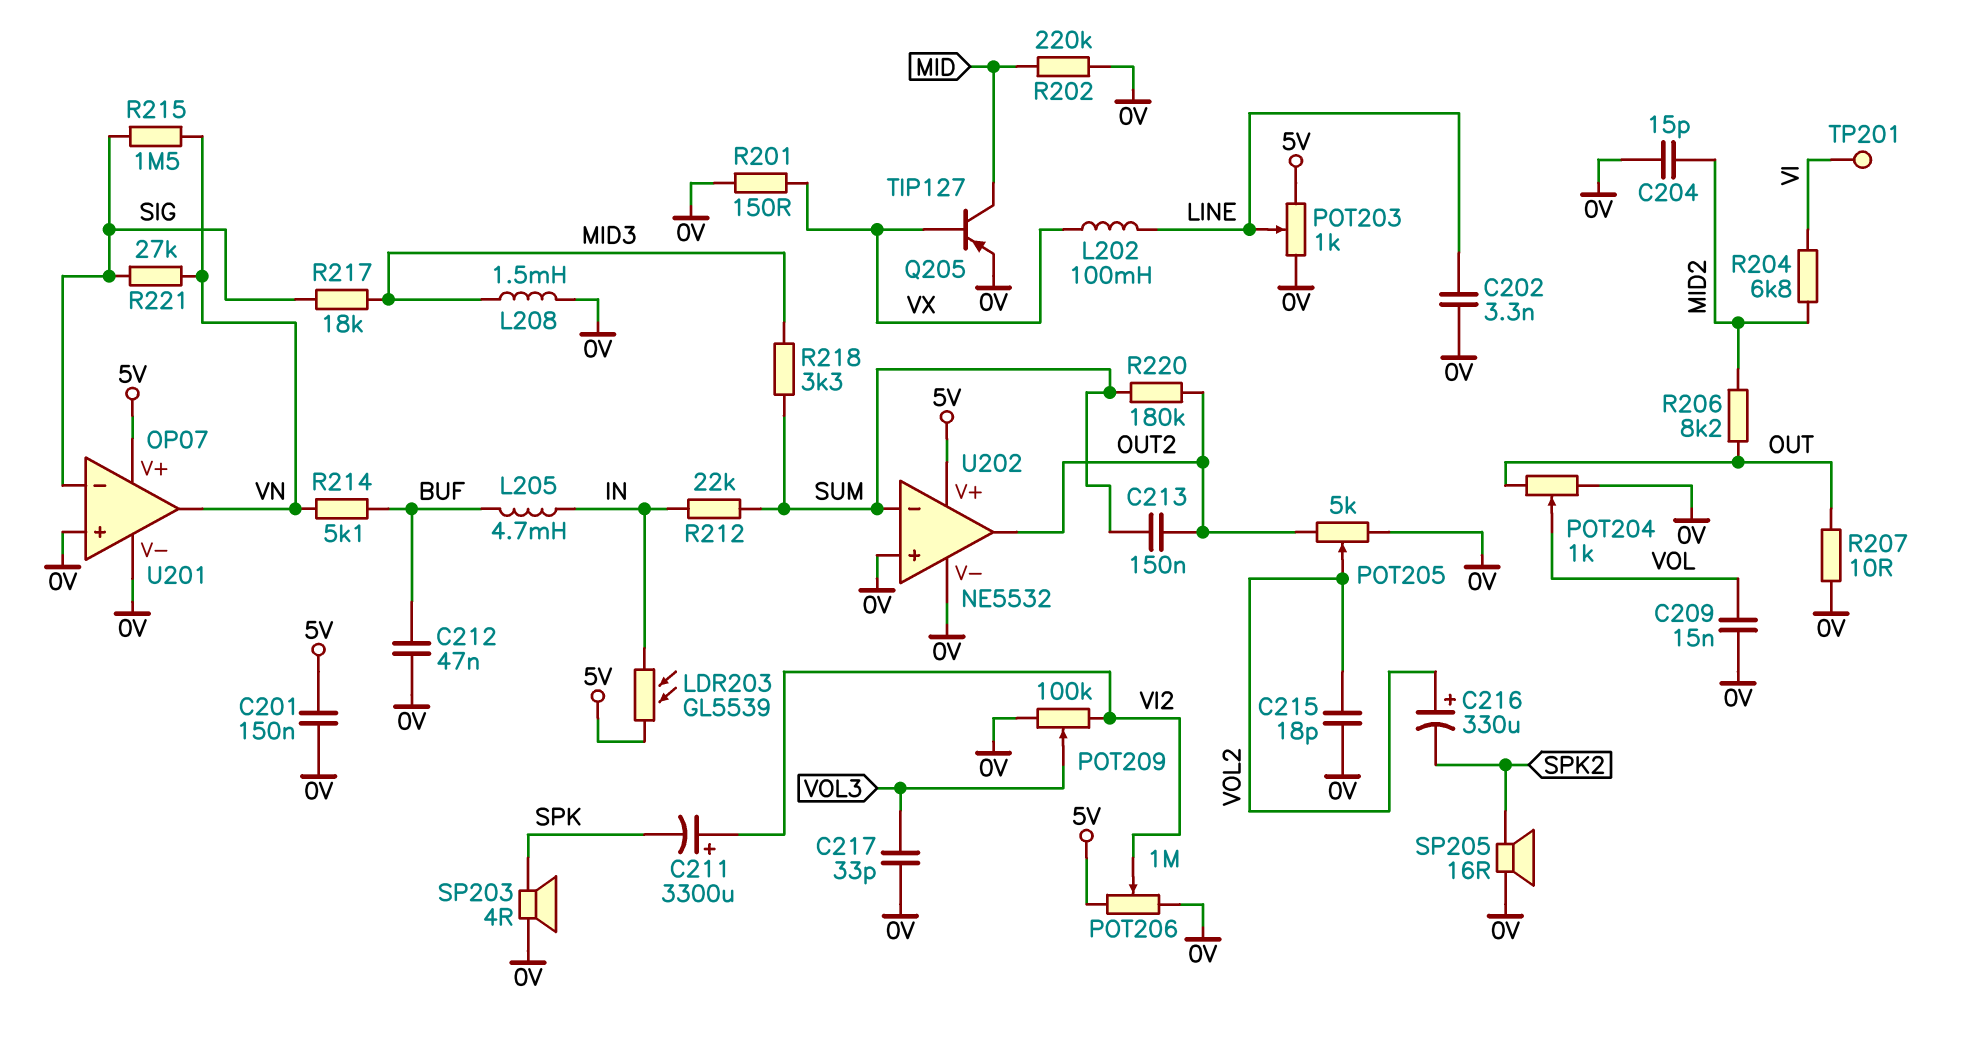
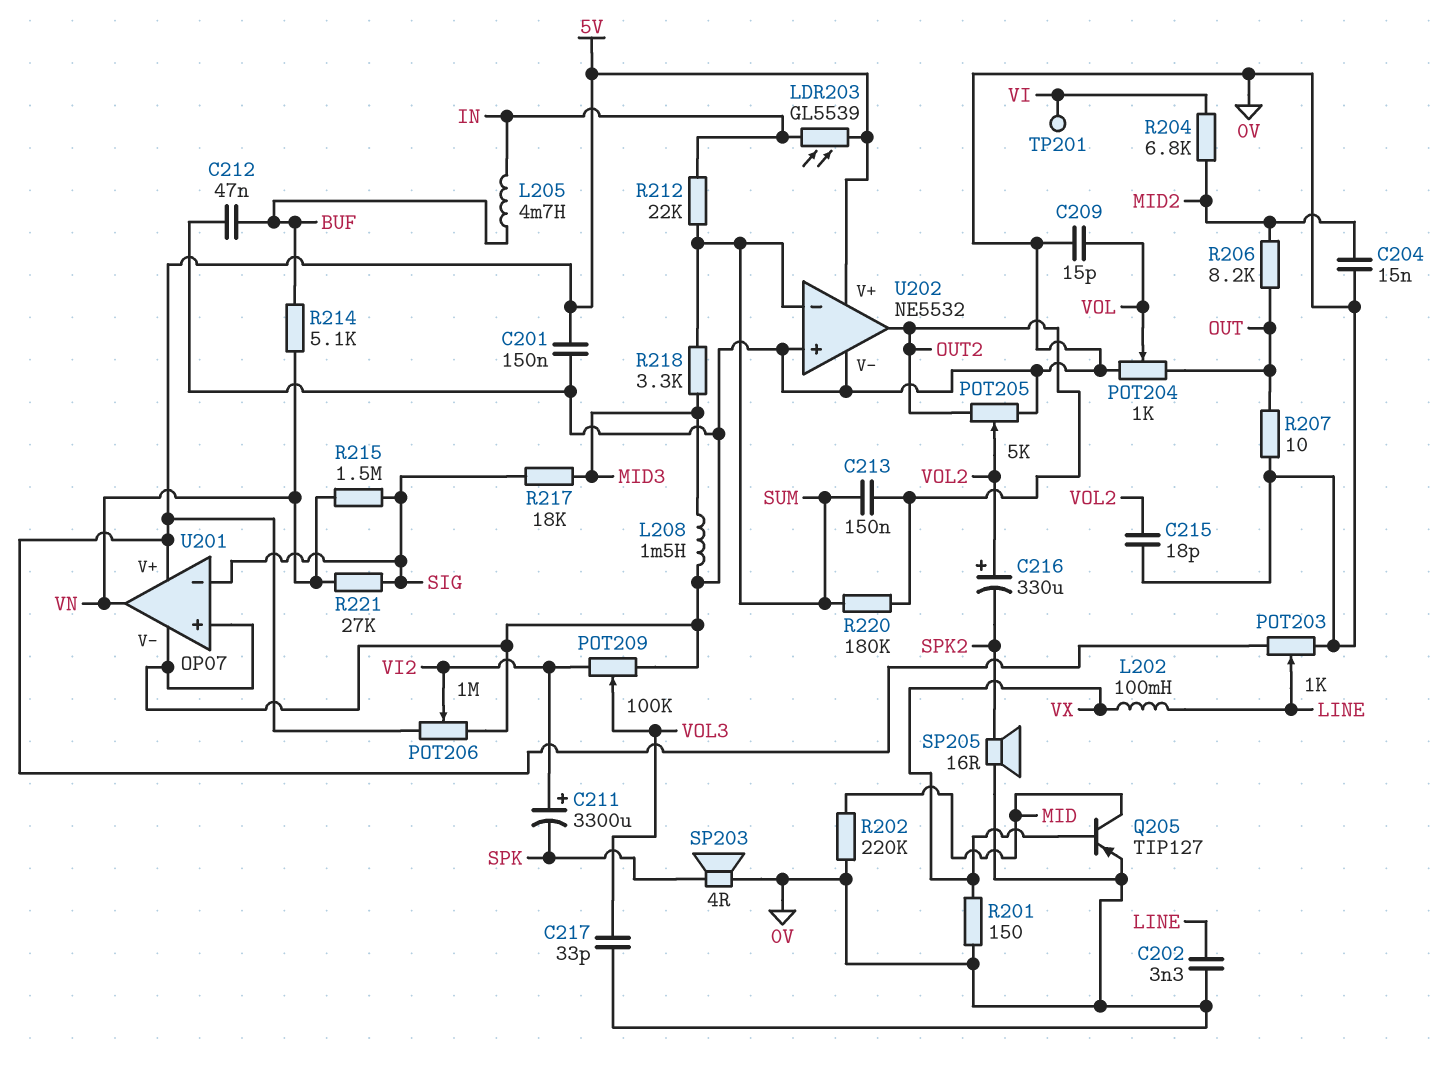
C204: 15pF (0V, MID2) -> 15nF (0V, MID2)
C209: 15nF (0V, VOL) -> 15pF (0V, VOL)

